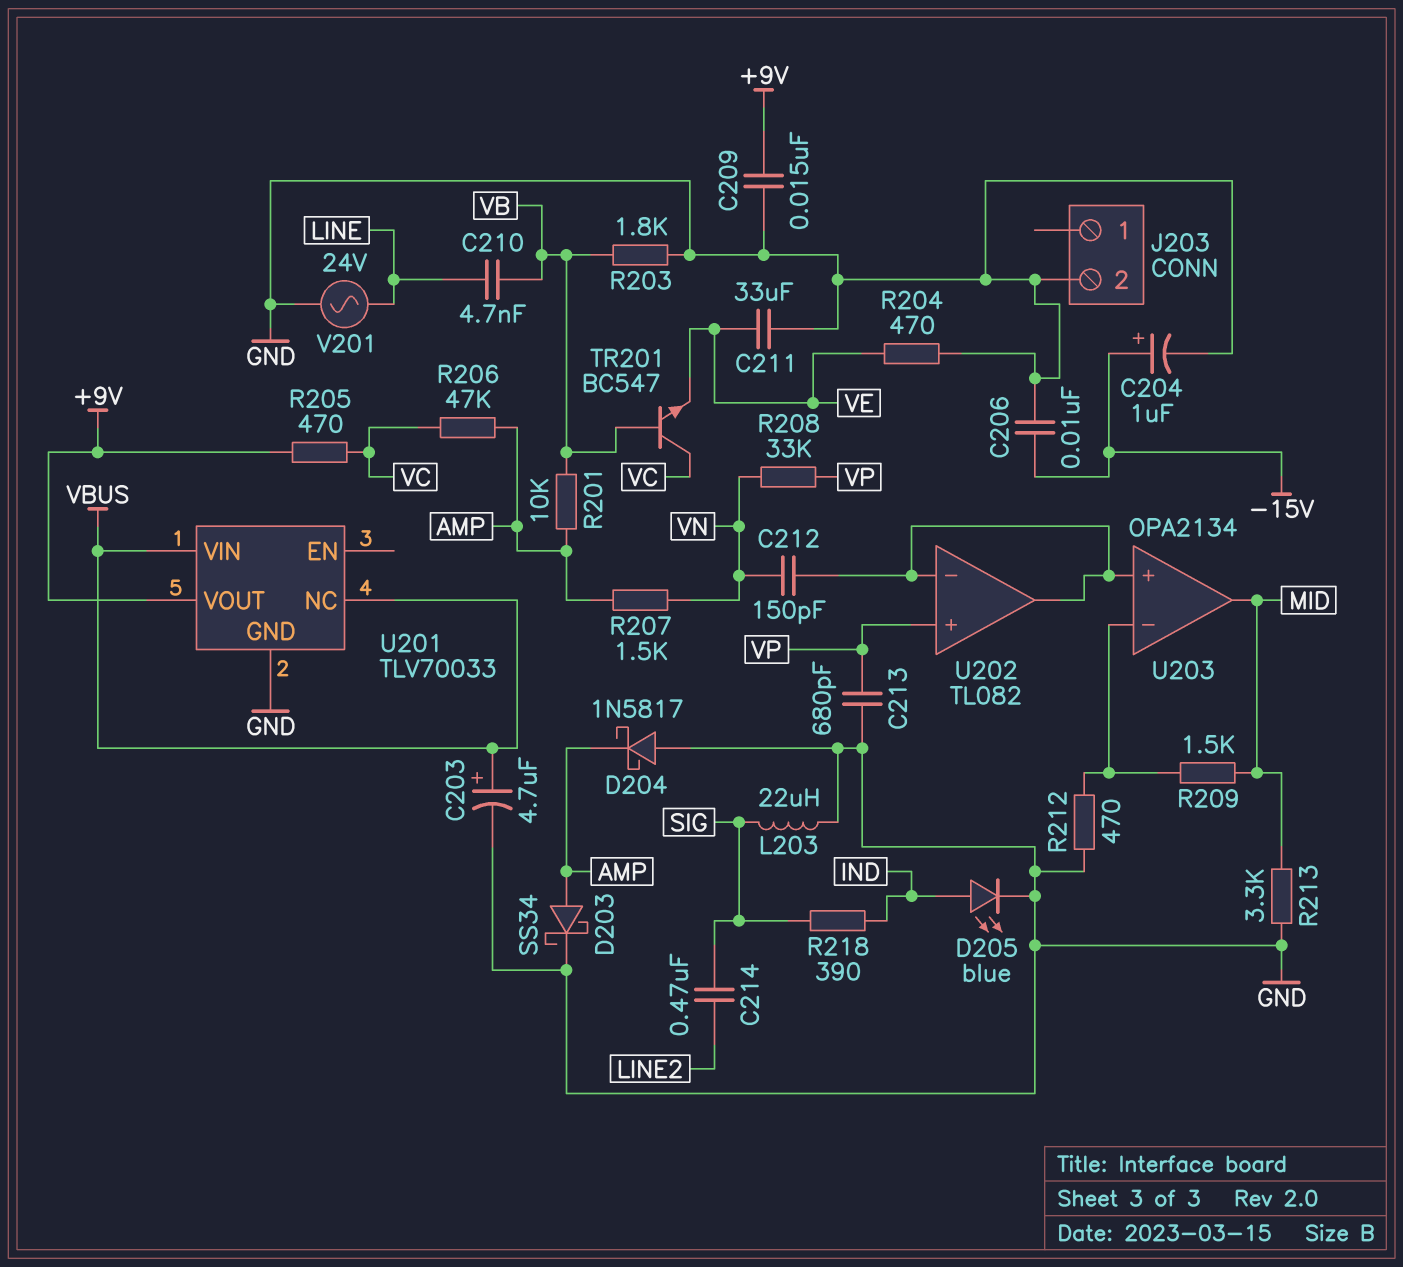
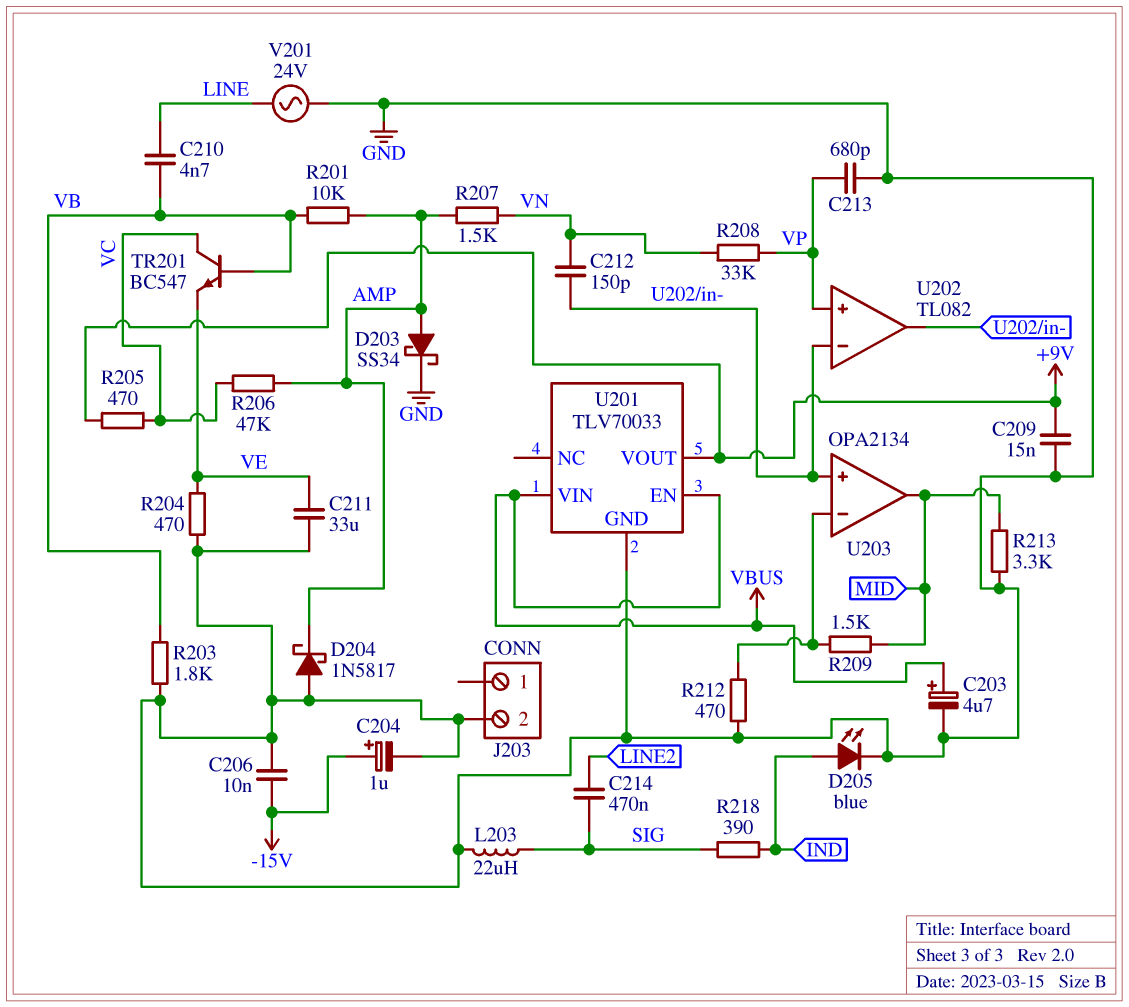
U201 pin EN: none -> VBUS
U201 pin NC: VBUS -> none

